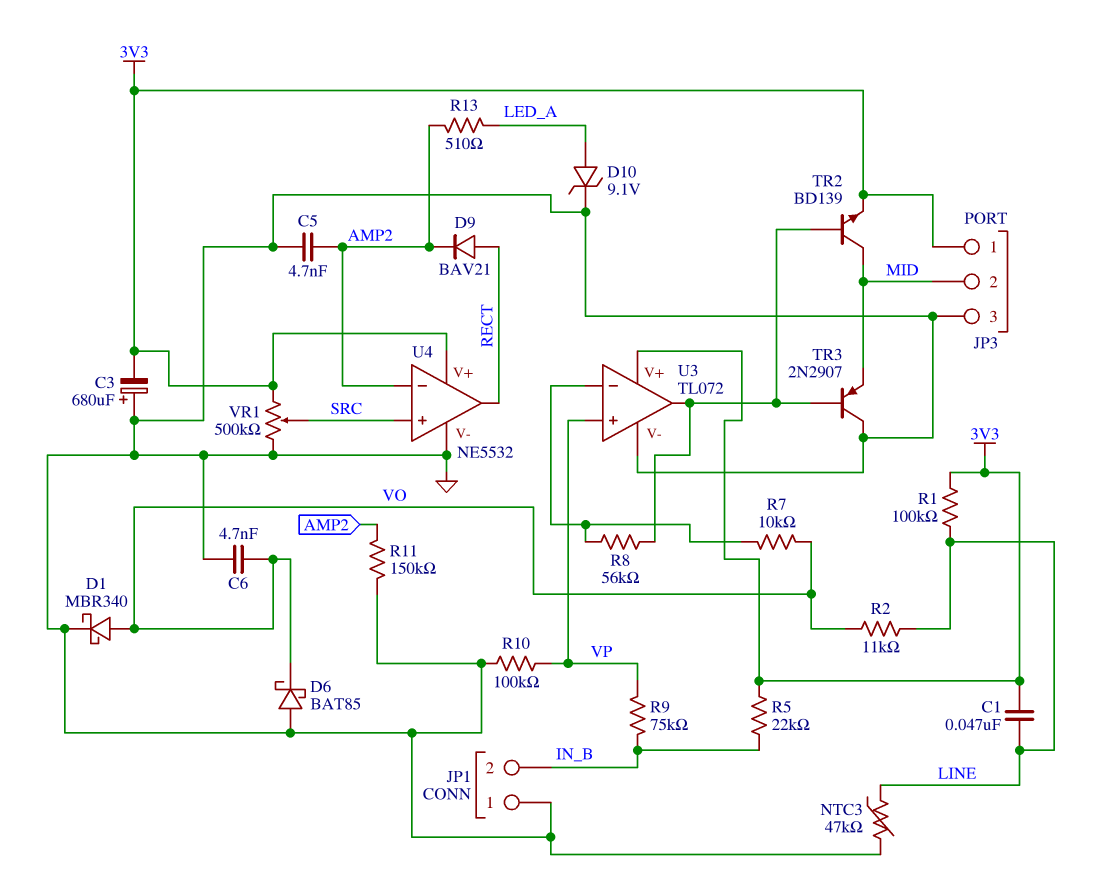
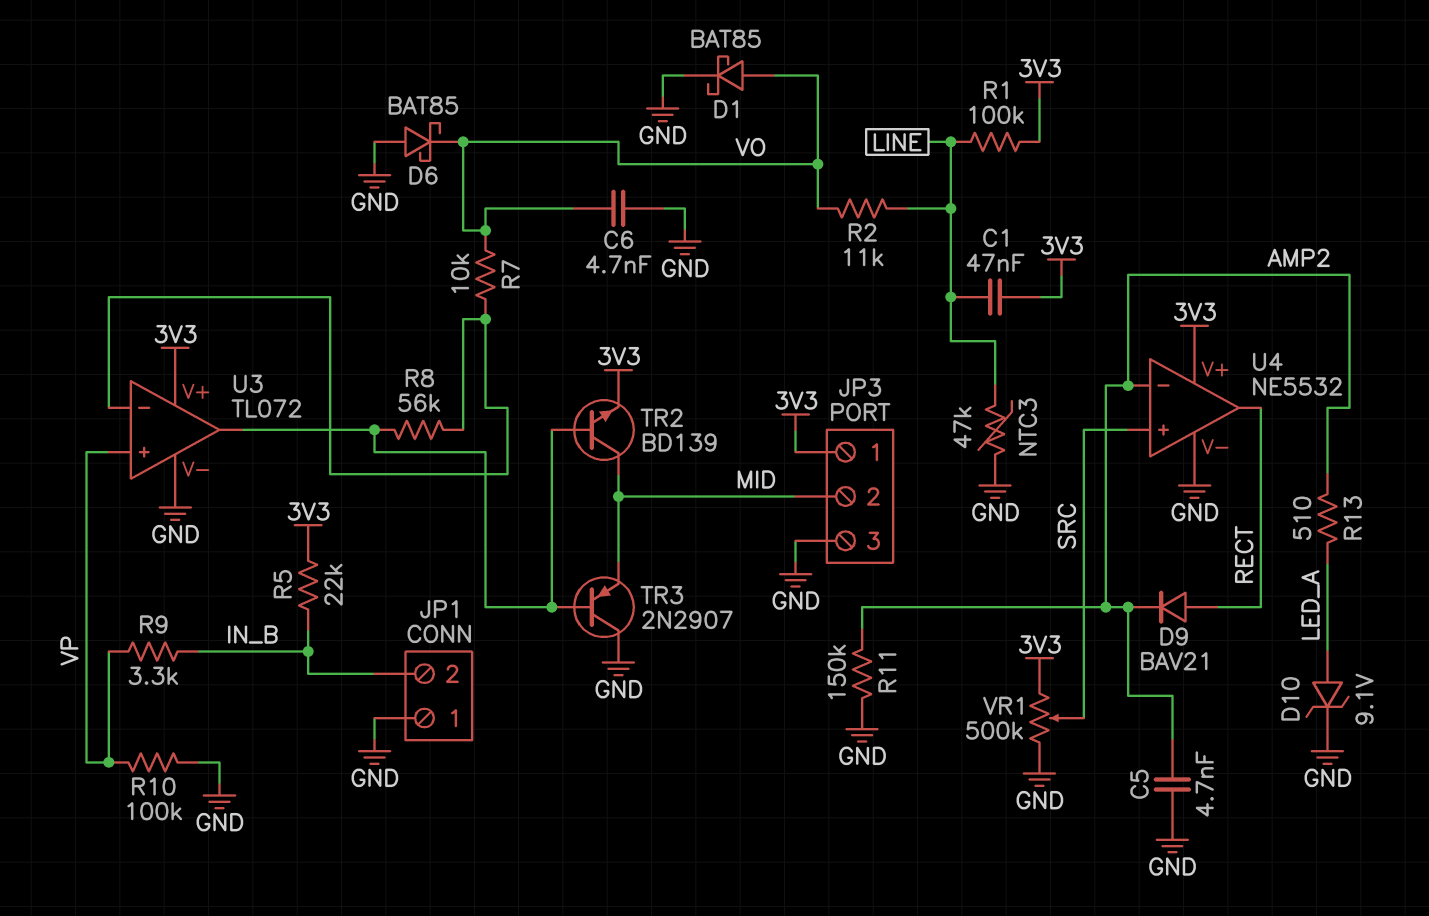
C3: 680uF (plus GND, minus 3V3) -> none
D1: schottky MBR340 (A VO, K GND) -> schottky BAT85 (A VO, K GND)
R9: 75k (IN_B, VP) -> 3.3k (IN_B, VP)

